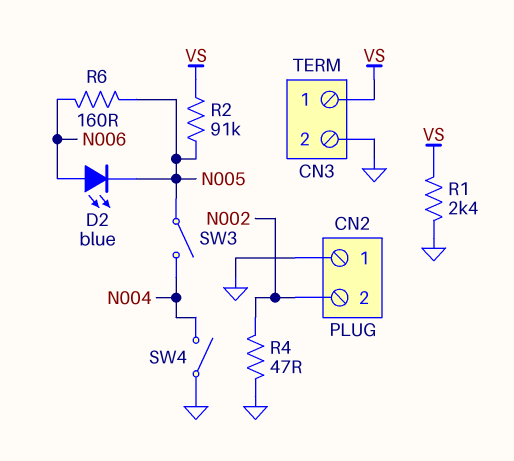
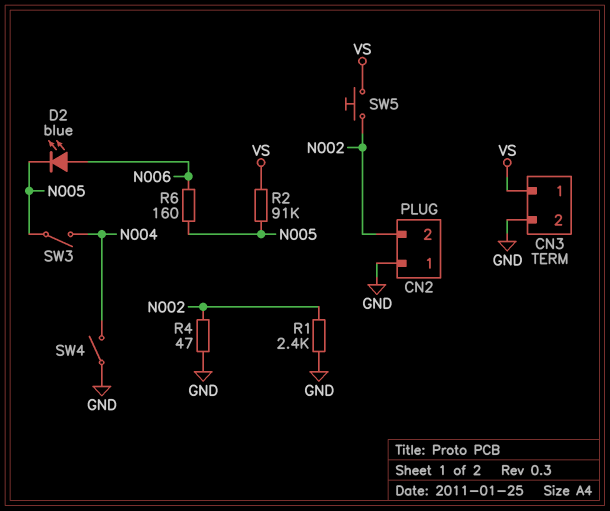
R1: 2.4k (GND, VS) -> 2.4k (GND, N002)
SW5: none -> button (N002, VS)

